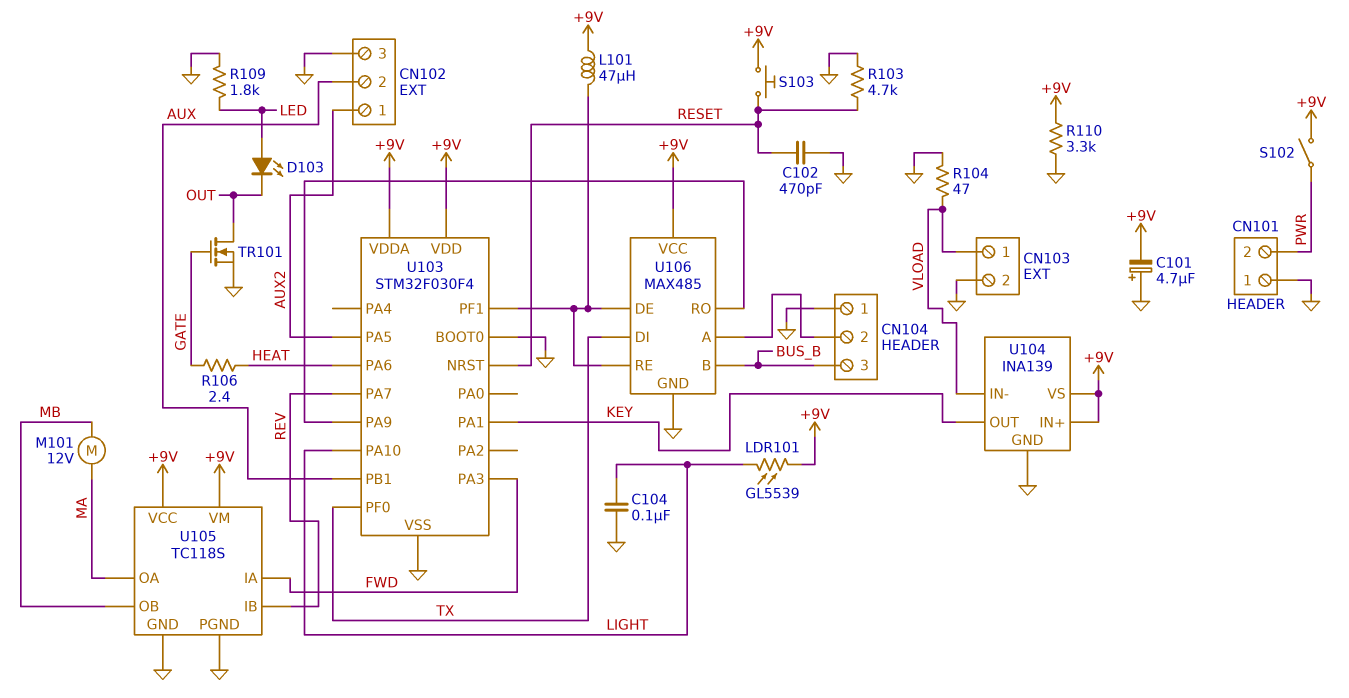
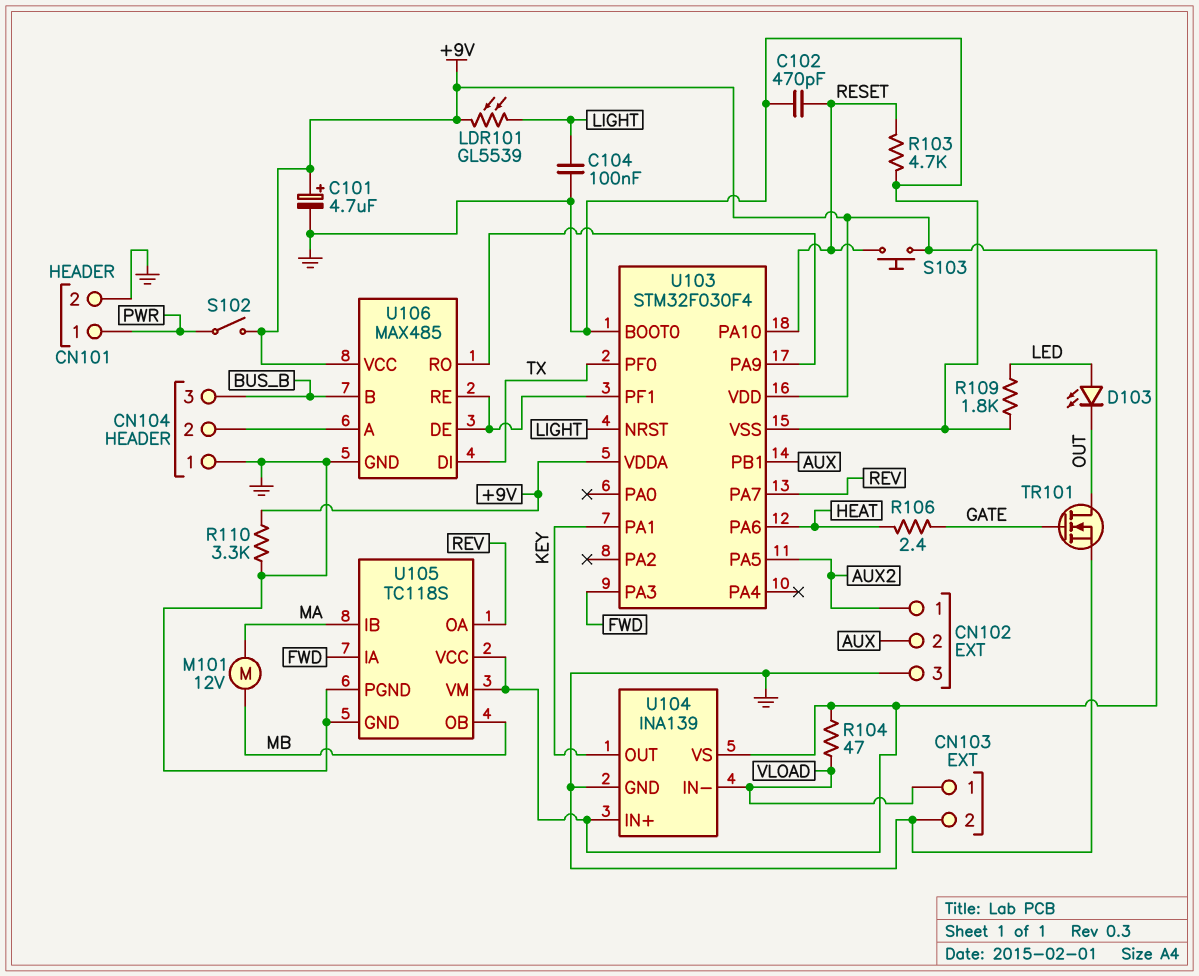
C101: 4.7uF (plus GND, minus +9V) -> 4.7uF (plus +9V, minus GND)
CN101 pin 1: GND -> PWR
CN101 pin 2: PWR -> GND
L101: 47uH (+9V, U103/PF1) -> none
R104: 47 (GND, VLOAD) -> 47 (+9V, VLOAD)
U103 pin NRST: RESET -> LIGHT
U103 pin PA10: LIGHT -> RESET
U105 pin IB: REV -> MA
U105 pin OA: MA -> REV

